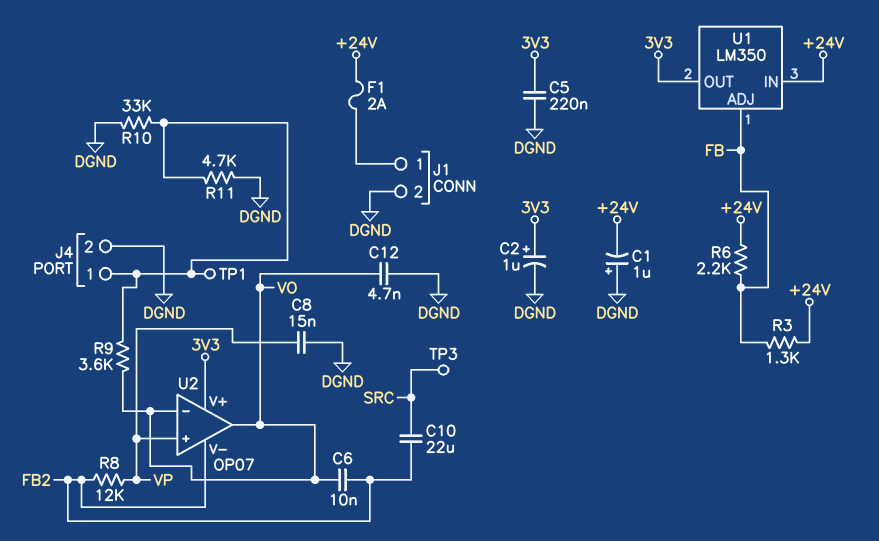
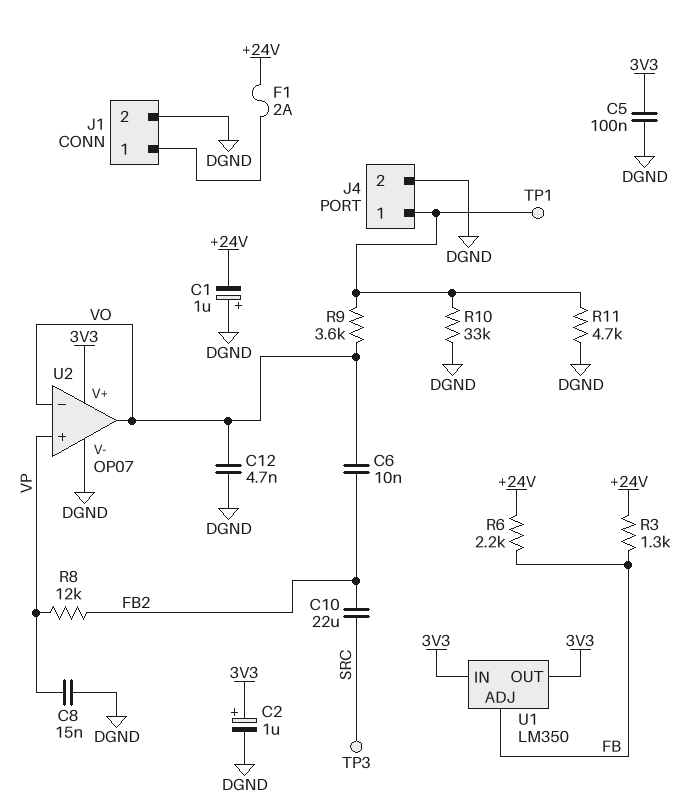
C5: 220nF (3V3, DGND) -> 100nF (3V3, DGND)
U1 pin IN: +24V -> 3V3
U2 pin V-: FB2 -> DGND

